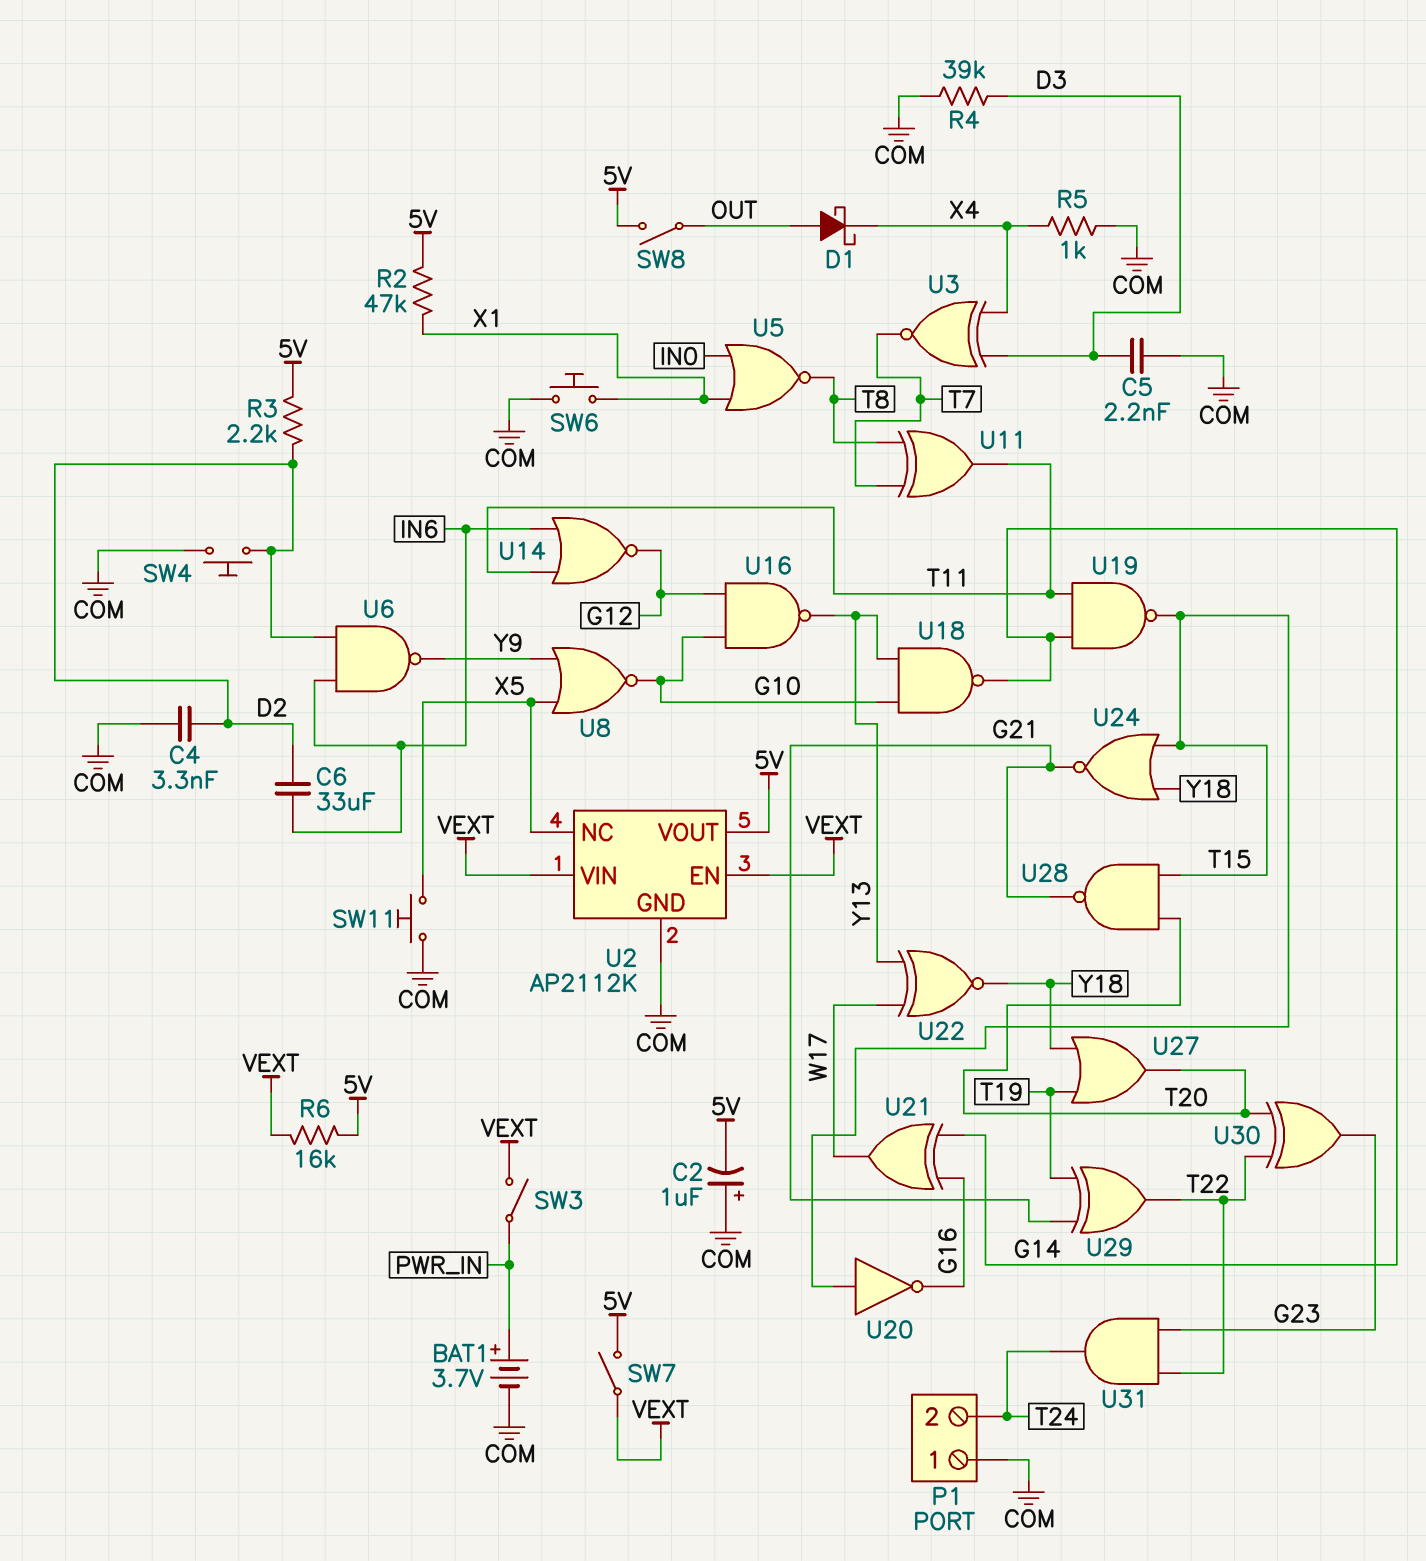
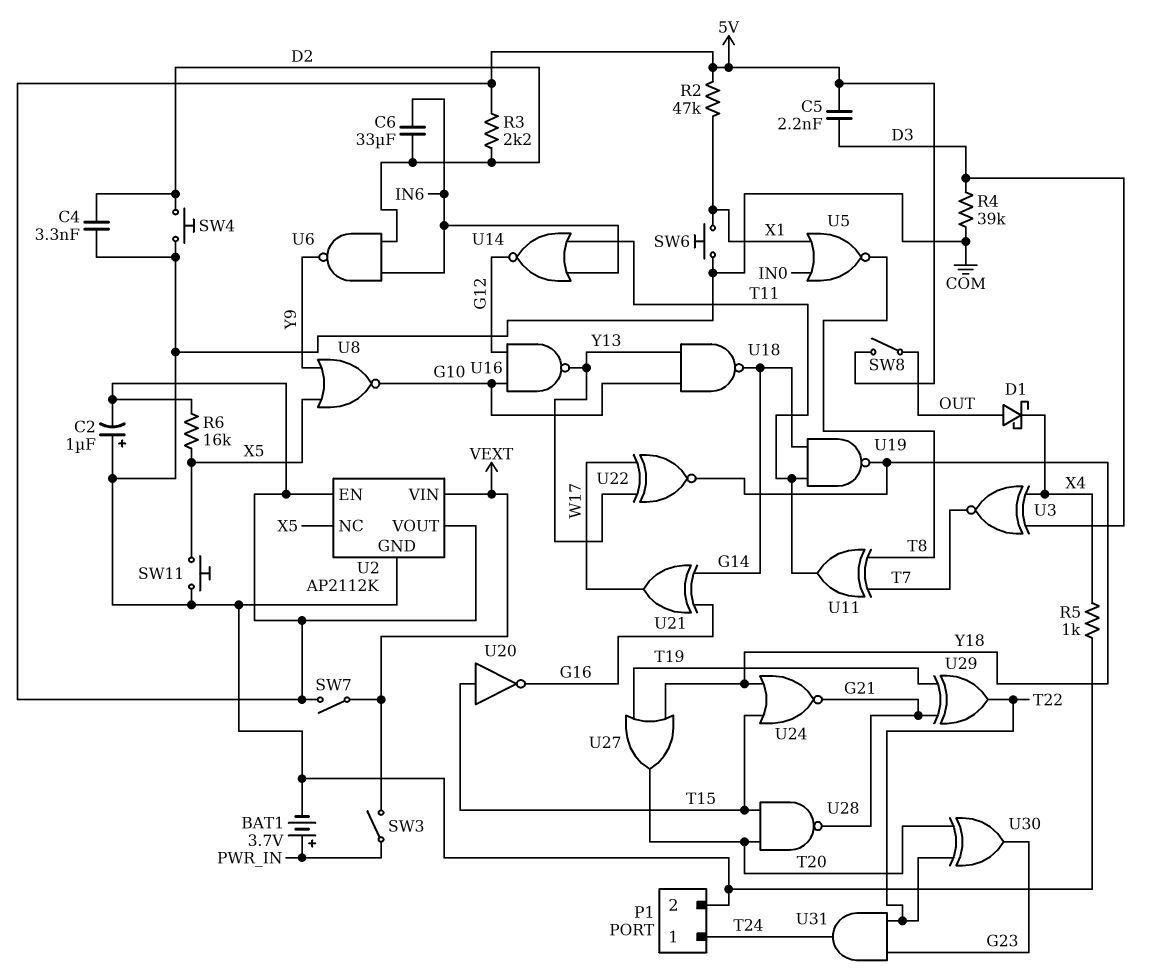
C5: 2.2nF (COM, D3) -> 2.2nF (5V, D3)
P1 pin 1: COM -> T24
P1 pin 2: T24 -> COM
R6: 16k (5V, VEXT) -> 16k (5V, X5)
U2 pin EN: VEXT -> 5V
U19: NAND (in G14, in T11, out T15) -> NAND (in G14, in T11, out Y18)

